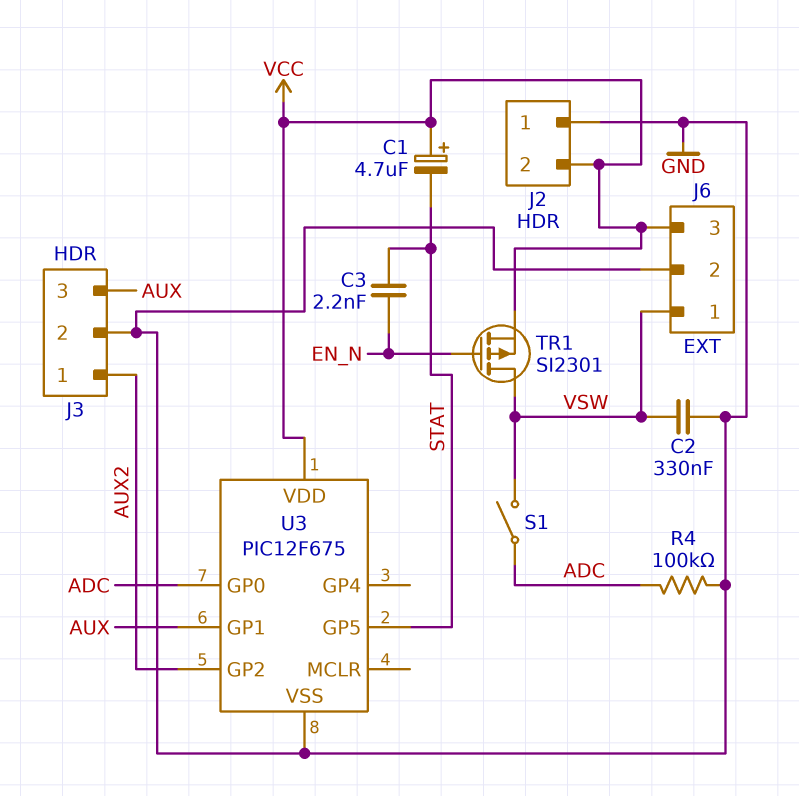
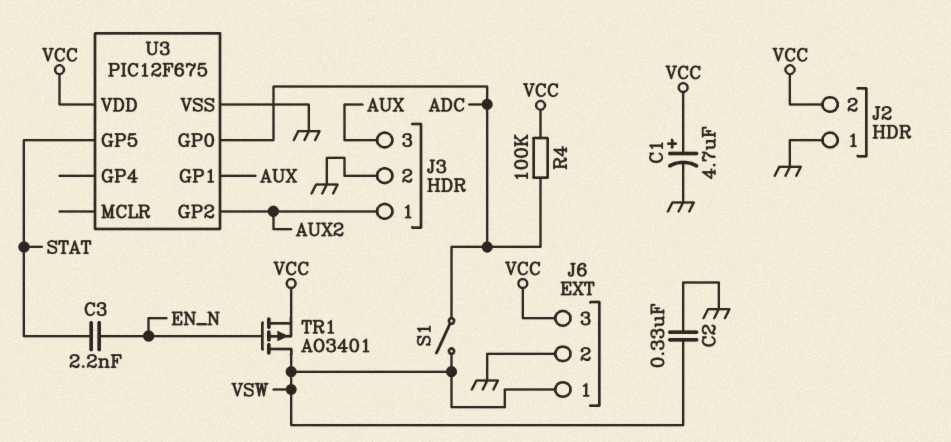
C1: 4.7uF (plus VCC, minus STAT) -> 4.7uF (plus VCC, minus GND)
R4: 100k (ADC, GND) -> 100k (ADC, VCC)
TR1: PMOS SI2301 (G EN_N, D VSW, S VCC) -> PMOS AO3401 (G EN_N, D VSW, S VCC)

